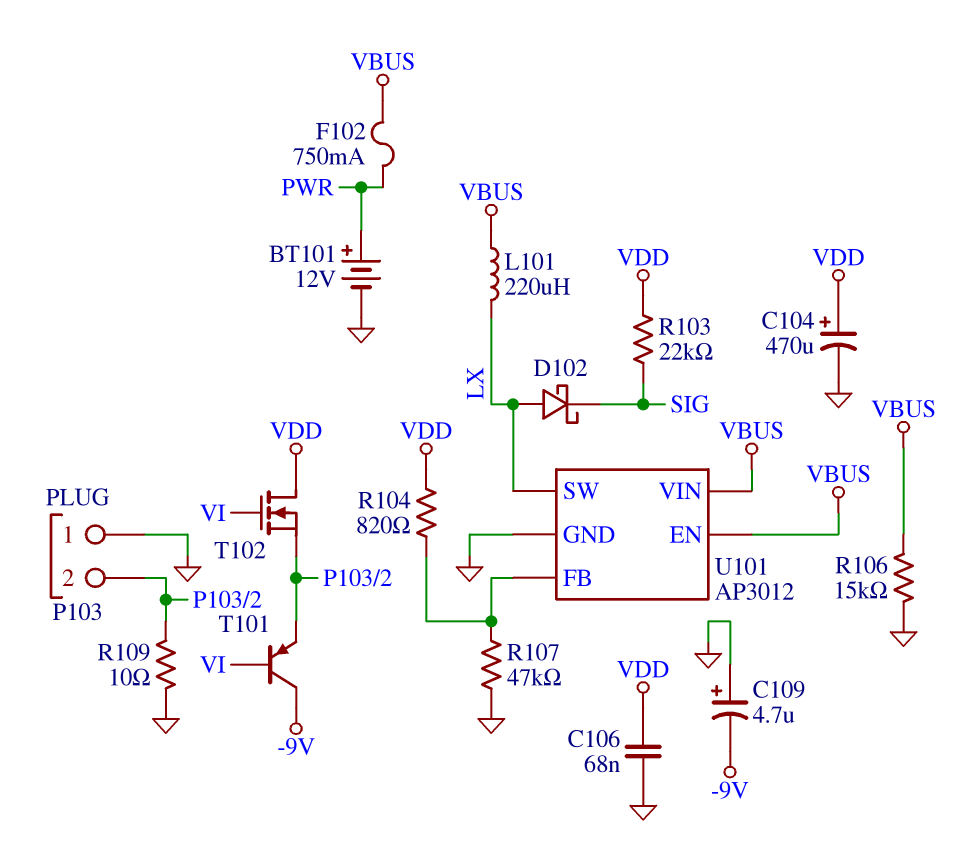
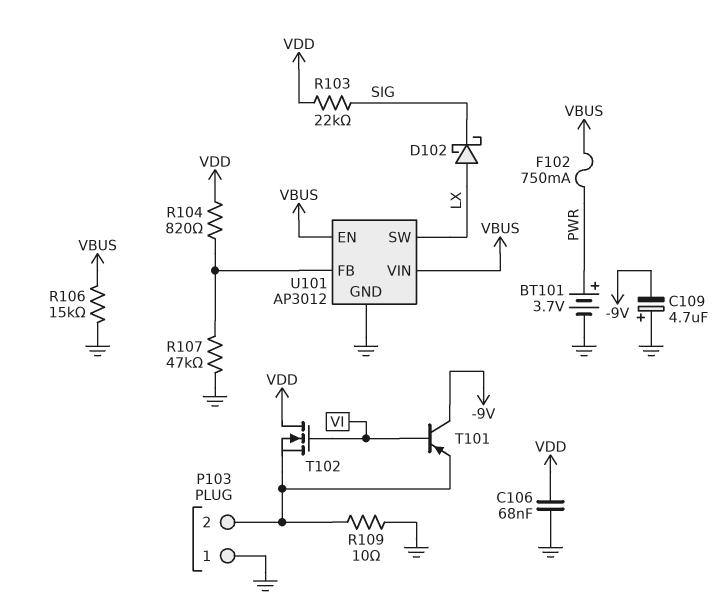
BT101: 12V (plus PWR, minus GND) -> 3.7V (plus PWR, minus GND)
C104: 470uF (plus VDD, minus GND) -> none
L101: 220uH (LX, VBUS) -> none

